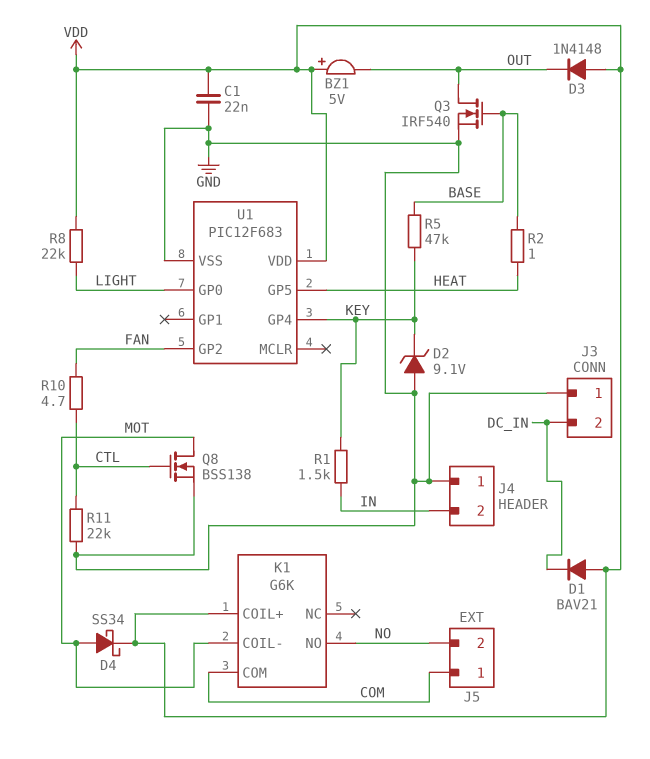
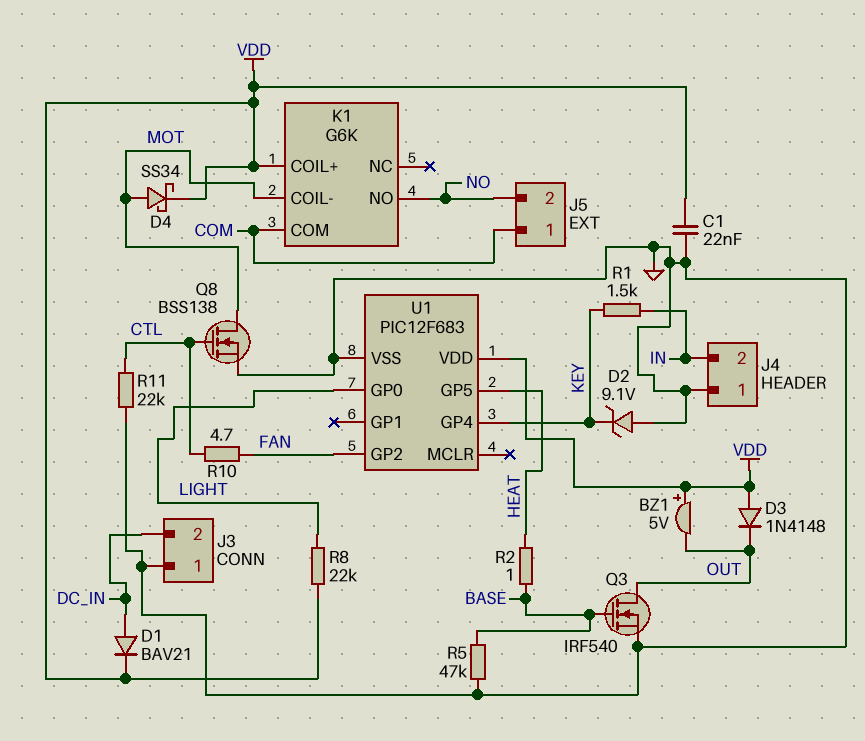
D1: diode BAV21 (A VDD, K DC_IN) -> diode BAV21 (A DC_IN, K VDD)
R5: 47k (BASE, KEY) -> 47k (BASE, GND)

